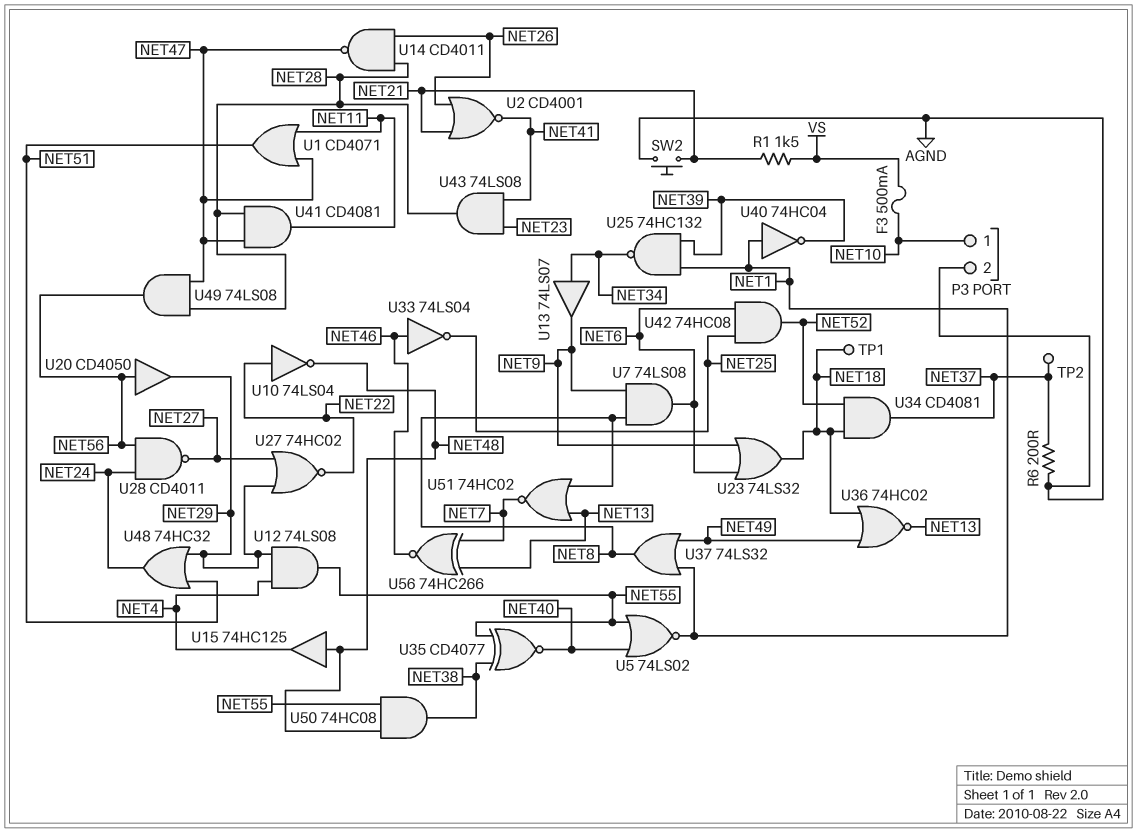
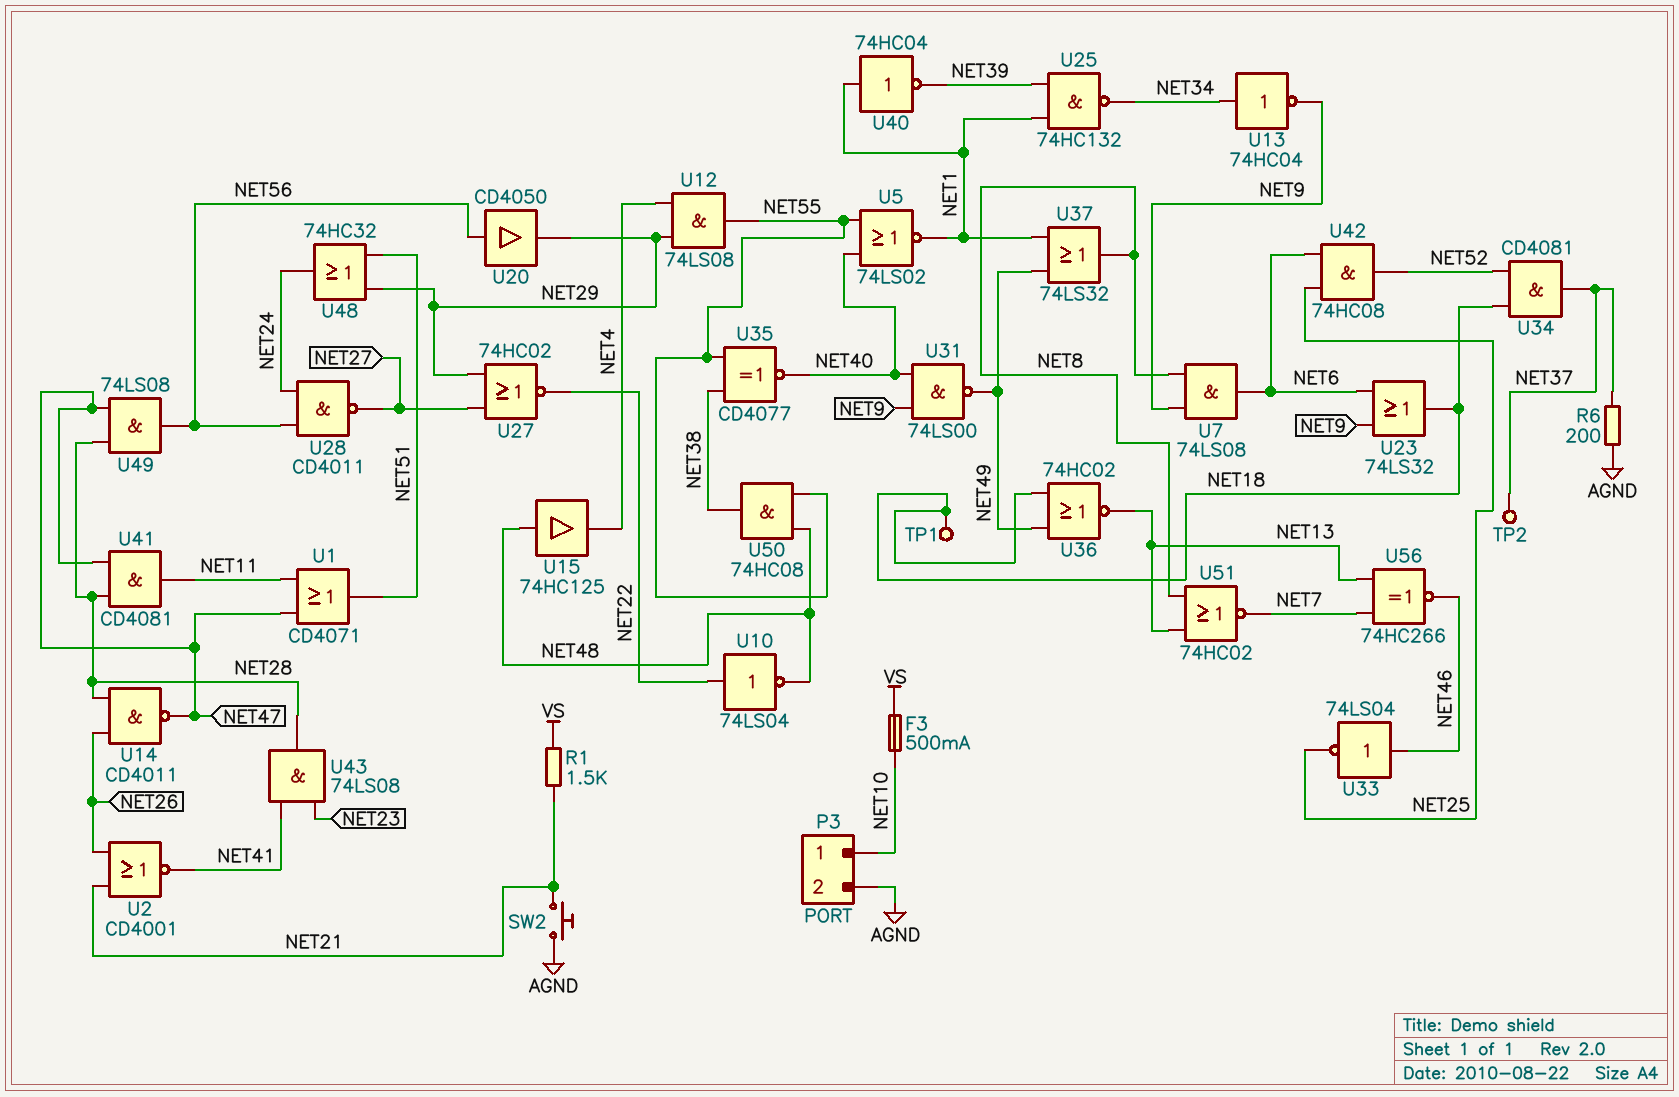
U13: buffer 74LS07 (in NET34, out NET9) -> NOT 74HC04 (in NET34, out NET9)
U31: none -> NAND 74LS00 (in NET9, in NET40, out NET49)

